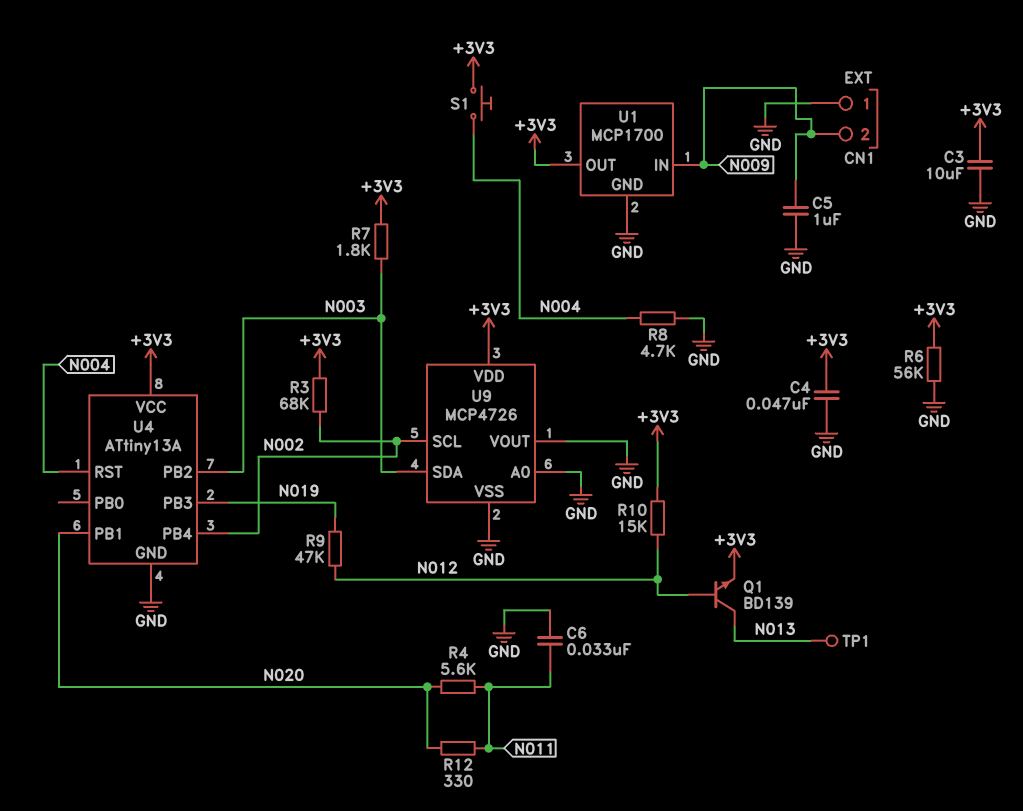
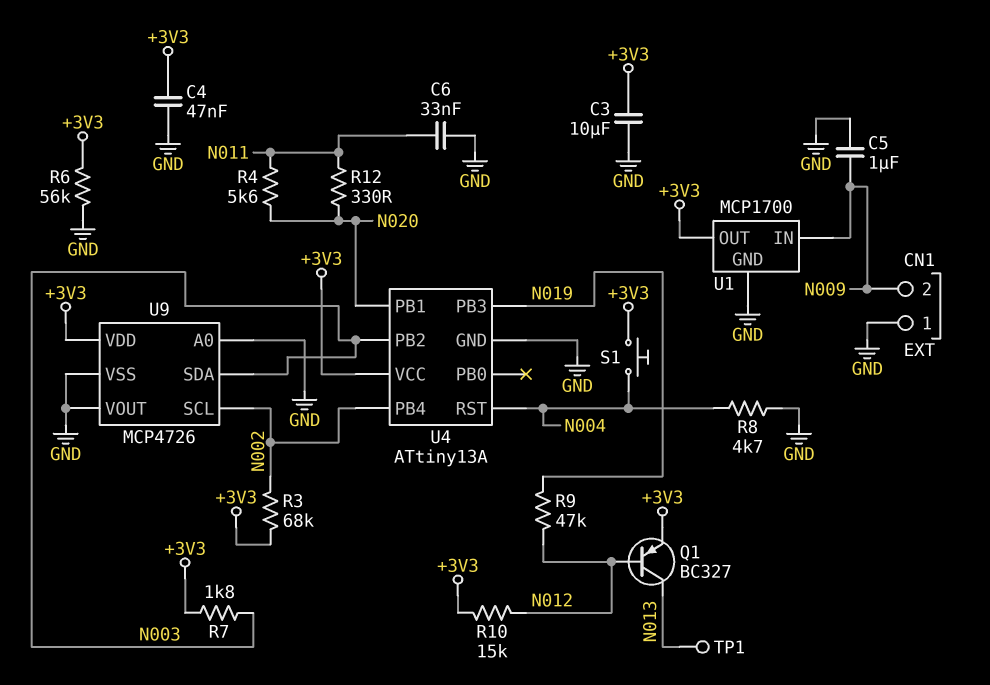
Q1: NPN BD139 (B N012, C N013, E +3V3) -> PNP BC327 (B N012, C N013, E +3V3)

